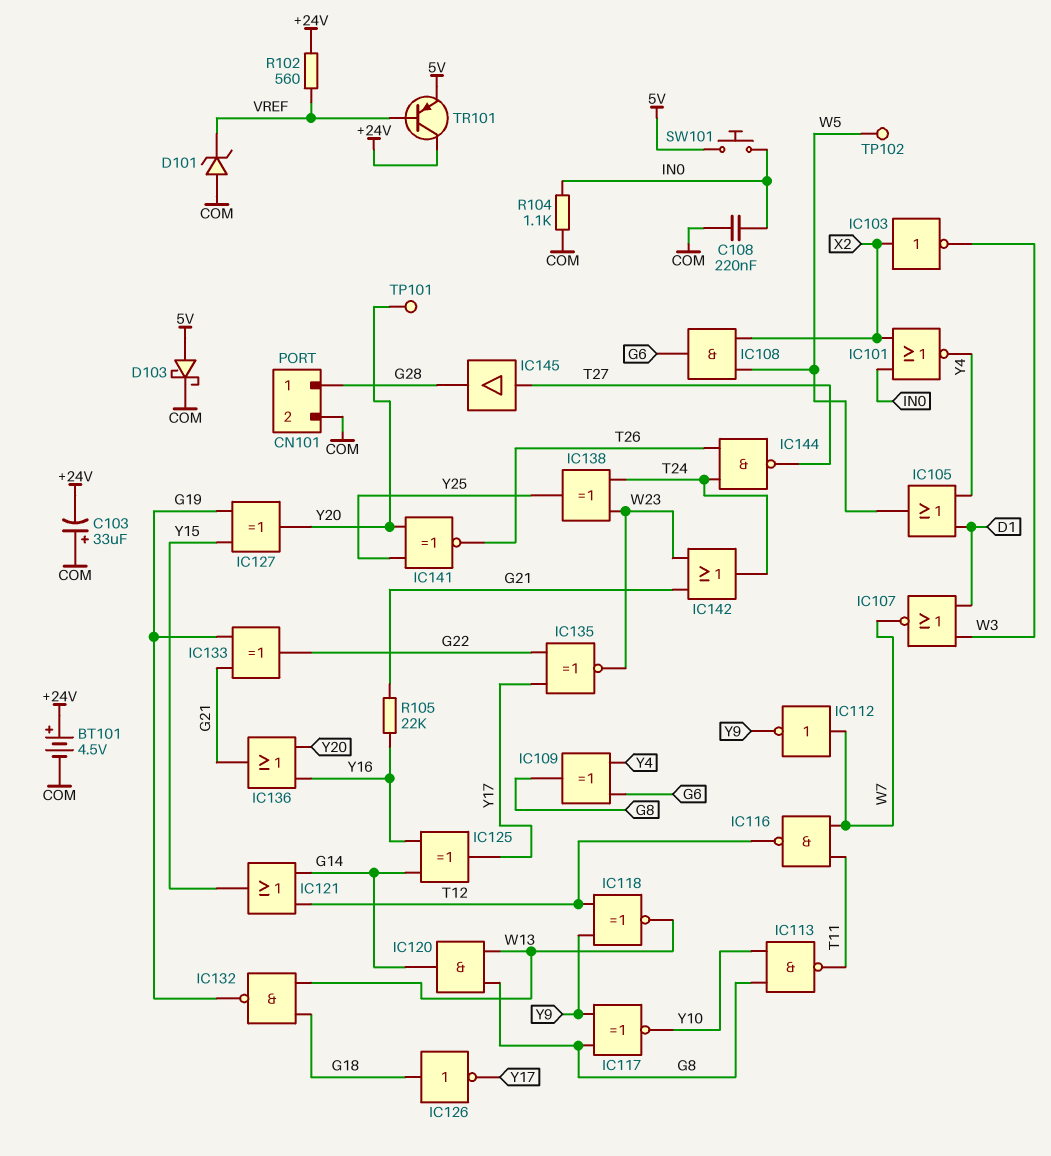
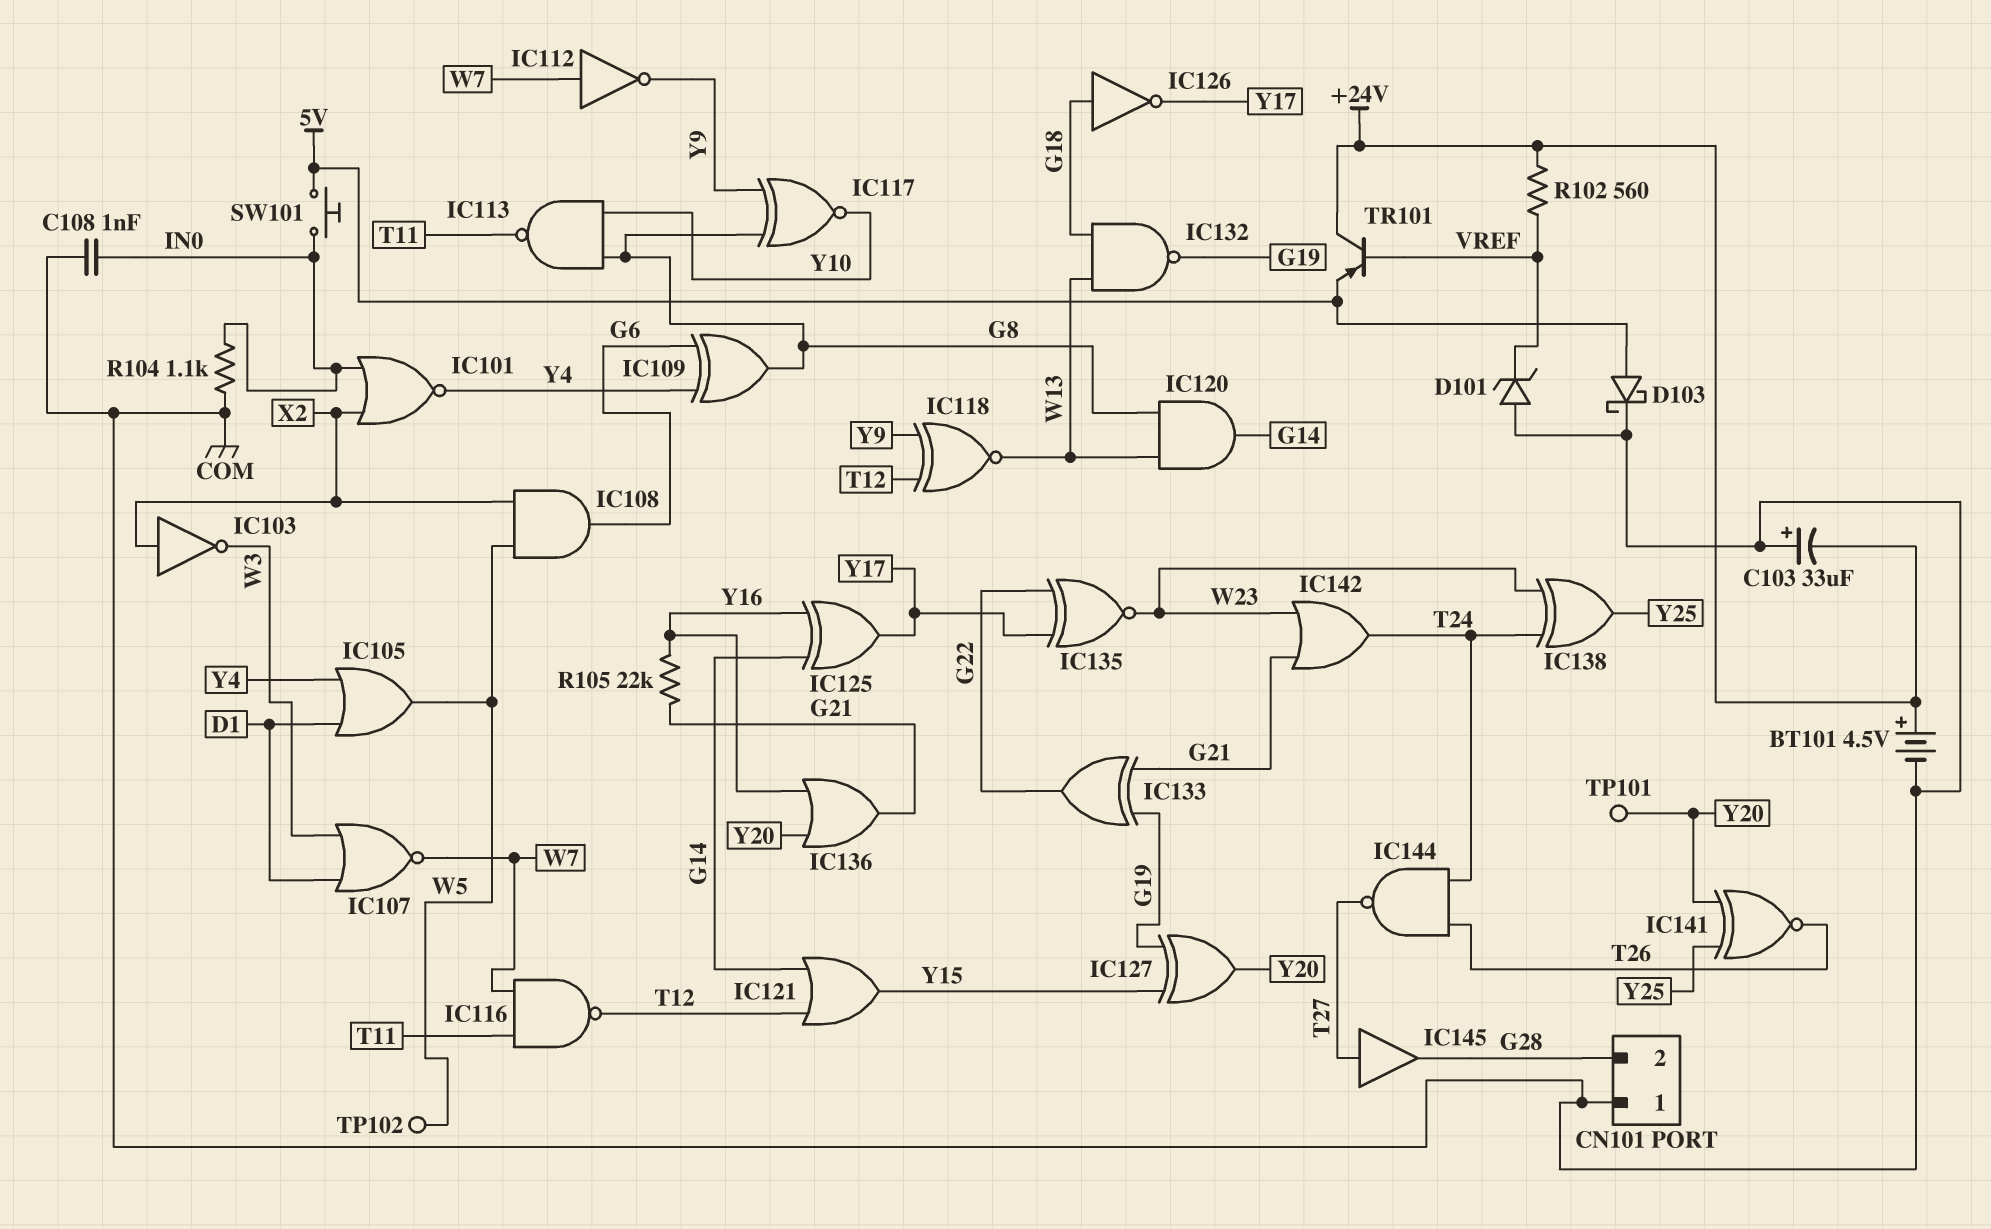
C108: 220nF (COM, IN0) -> 1nF (COM, IN0)
CN101 pin 1: G28 -> COM
CN101 pin 2: COM -> G28

